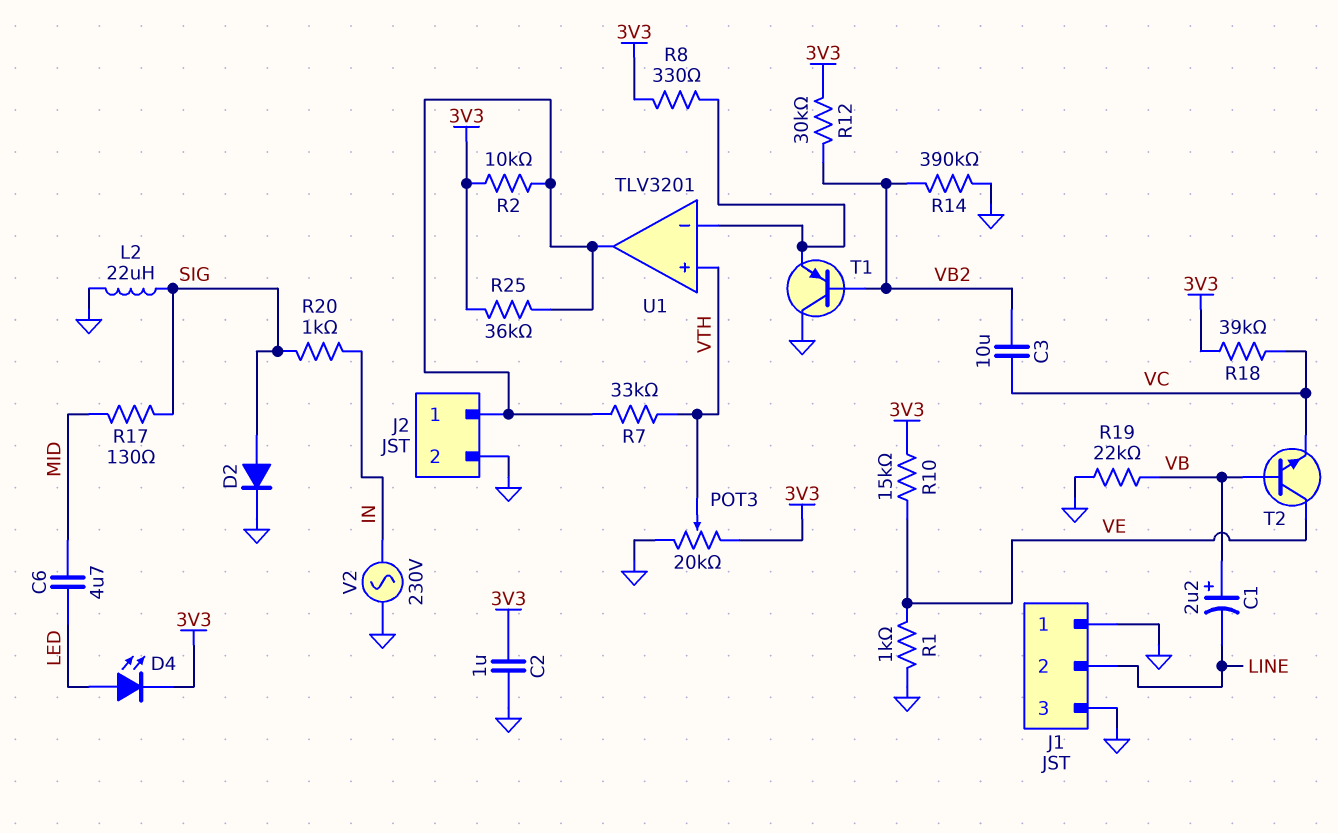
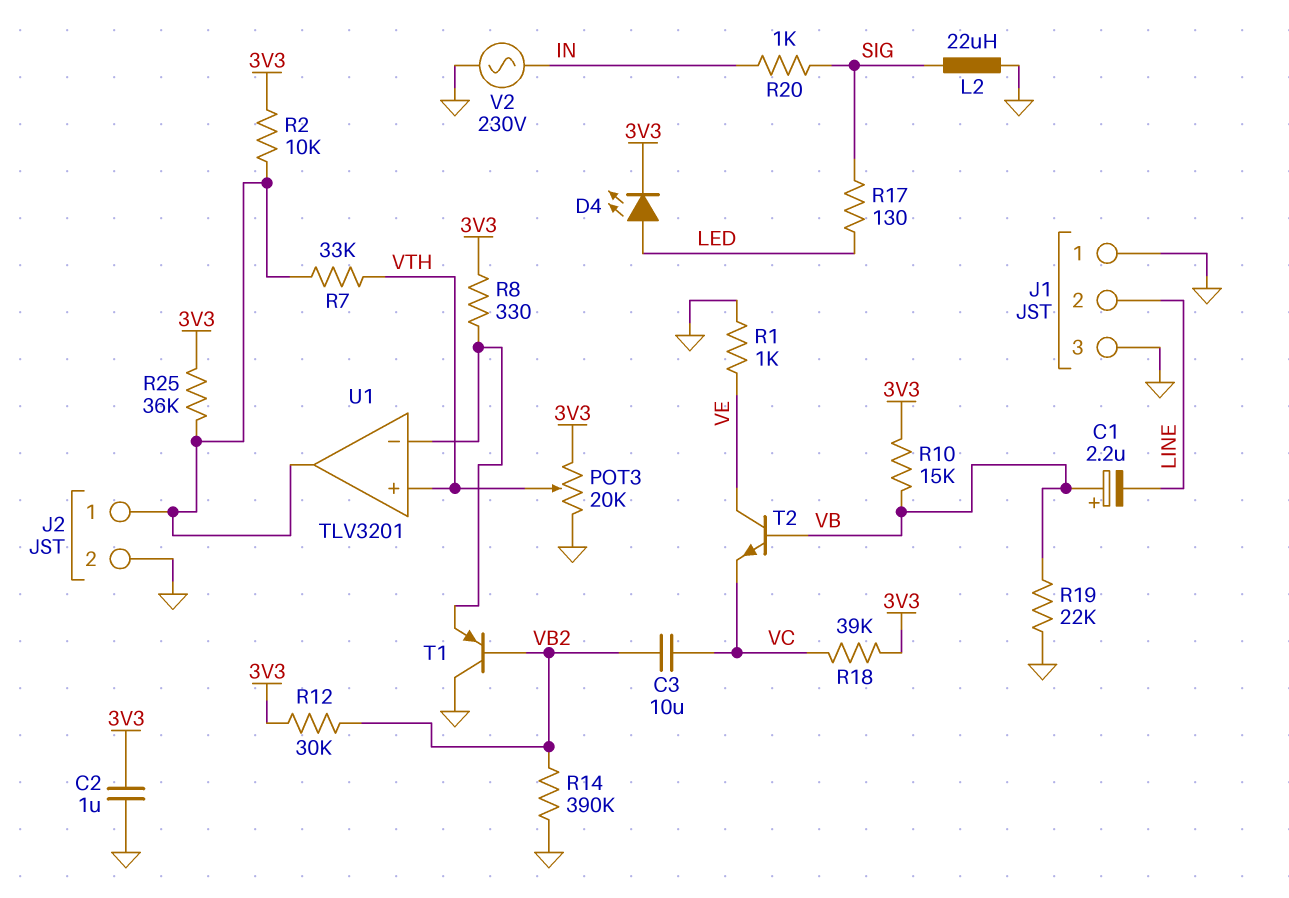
C6: 4.7uF (LED, MID) -> none
D2: diode (A SIG, K GND) -> none
R10: 15k (3V3, VE) -> 15k (3V3, VB)
R17: 130 (MID, SIG) -> 130 (LED, SIG)

